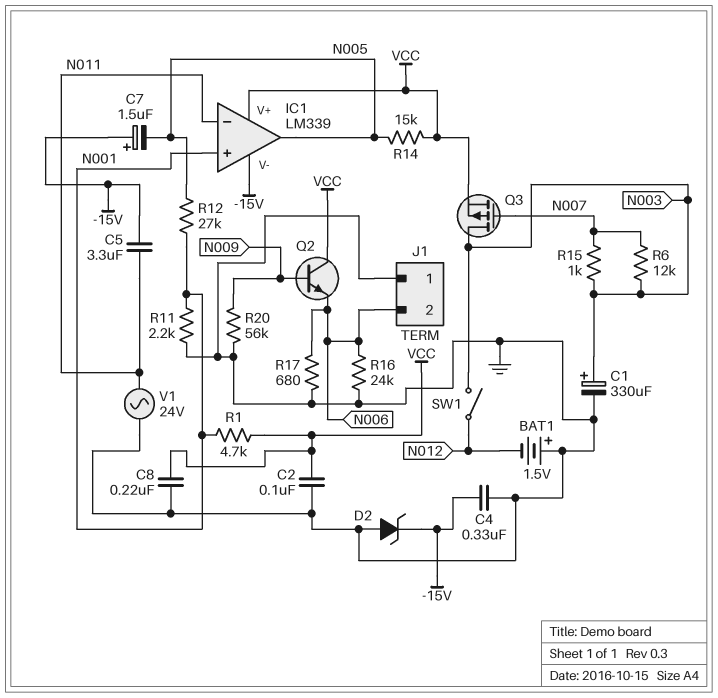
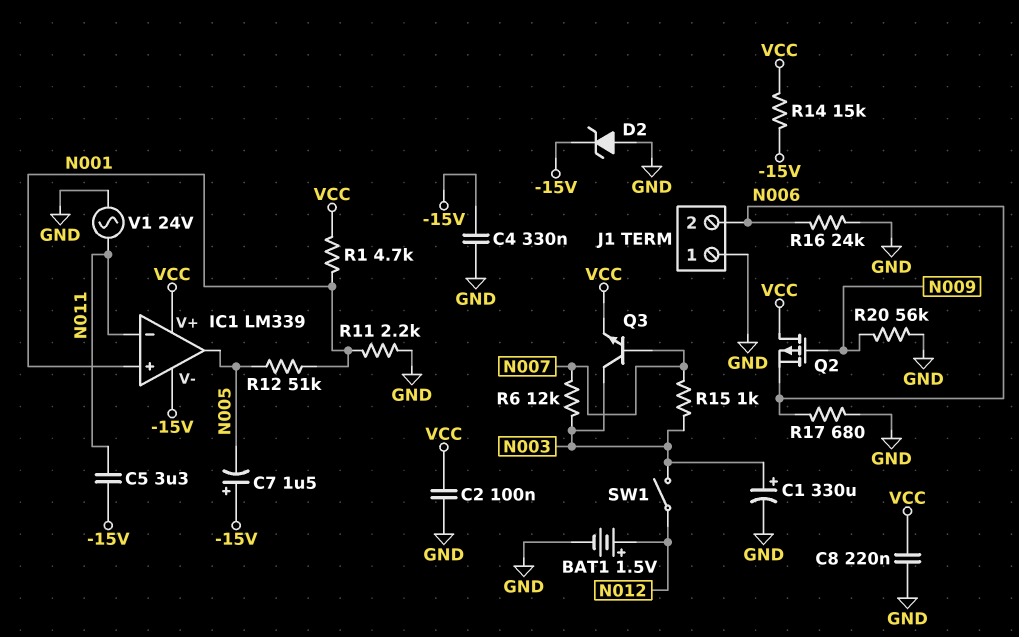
BAT1: 1.5V (plus GND, minus N012) -> 1.5V (plus N012, minus GND)
Q2: NPN (B N009, C VCC, E N006) -> PMOS (G N009, D VCC, S N006)
Q3: PMOS (G N007, D N003, S VCC) -> NPN (B N007, C N003, E VCC)
R12: 27k (N001, N005) -> 51k (N001, N005)
R14: 15k (N005, VCC) -> 15k (-15V, VCC)

